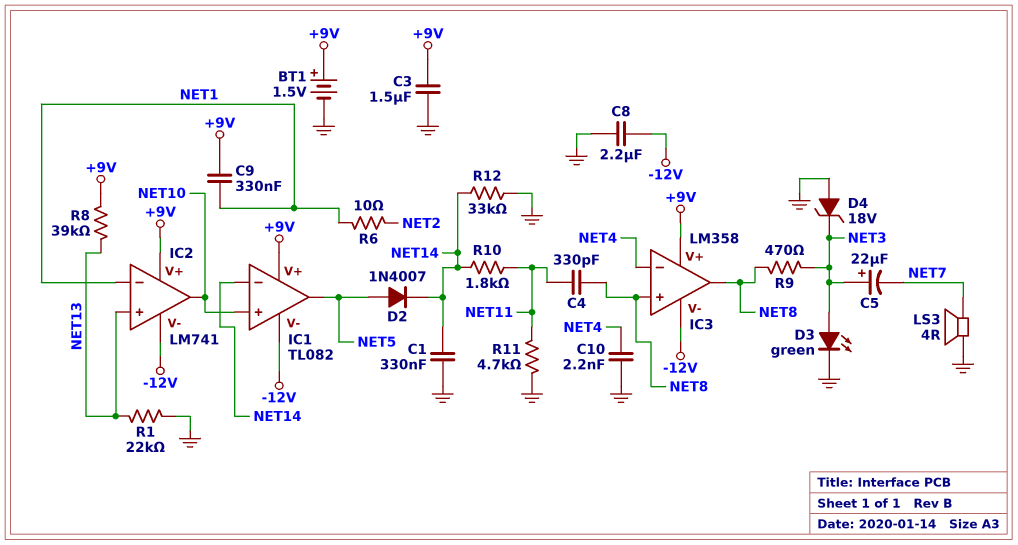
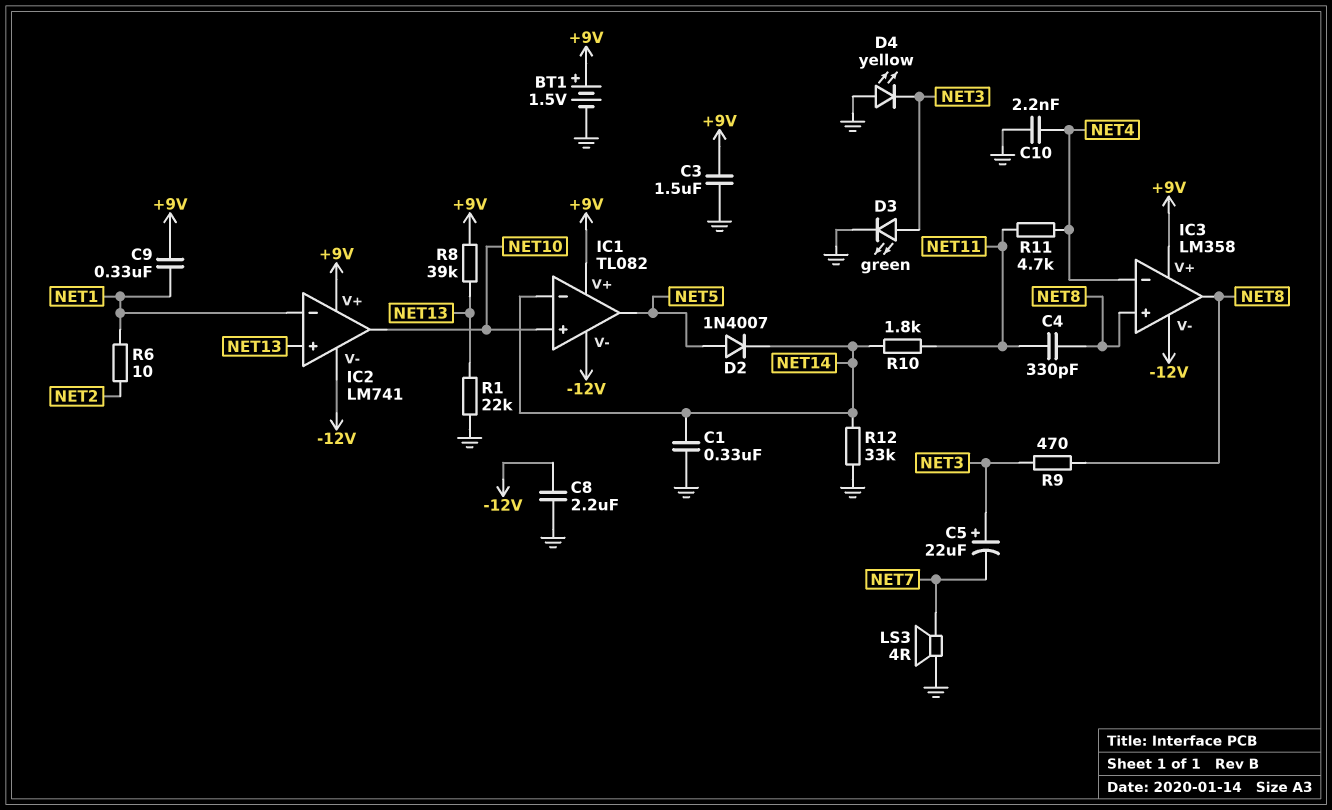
D4: zener 18V (A GND, K NET3) -> LED yellow (A GND, K NET3)
R11: 4.7k (GND, NET11) -> 4.7k (NET4, NET11)

